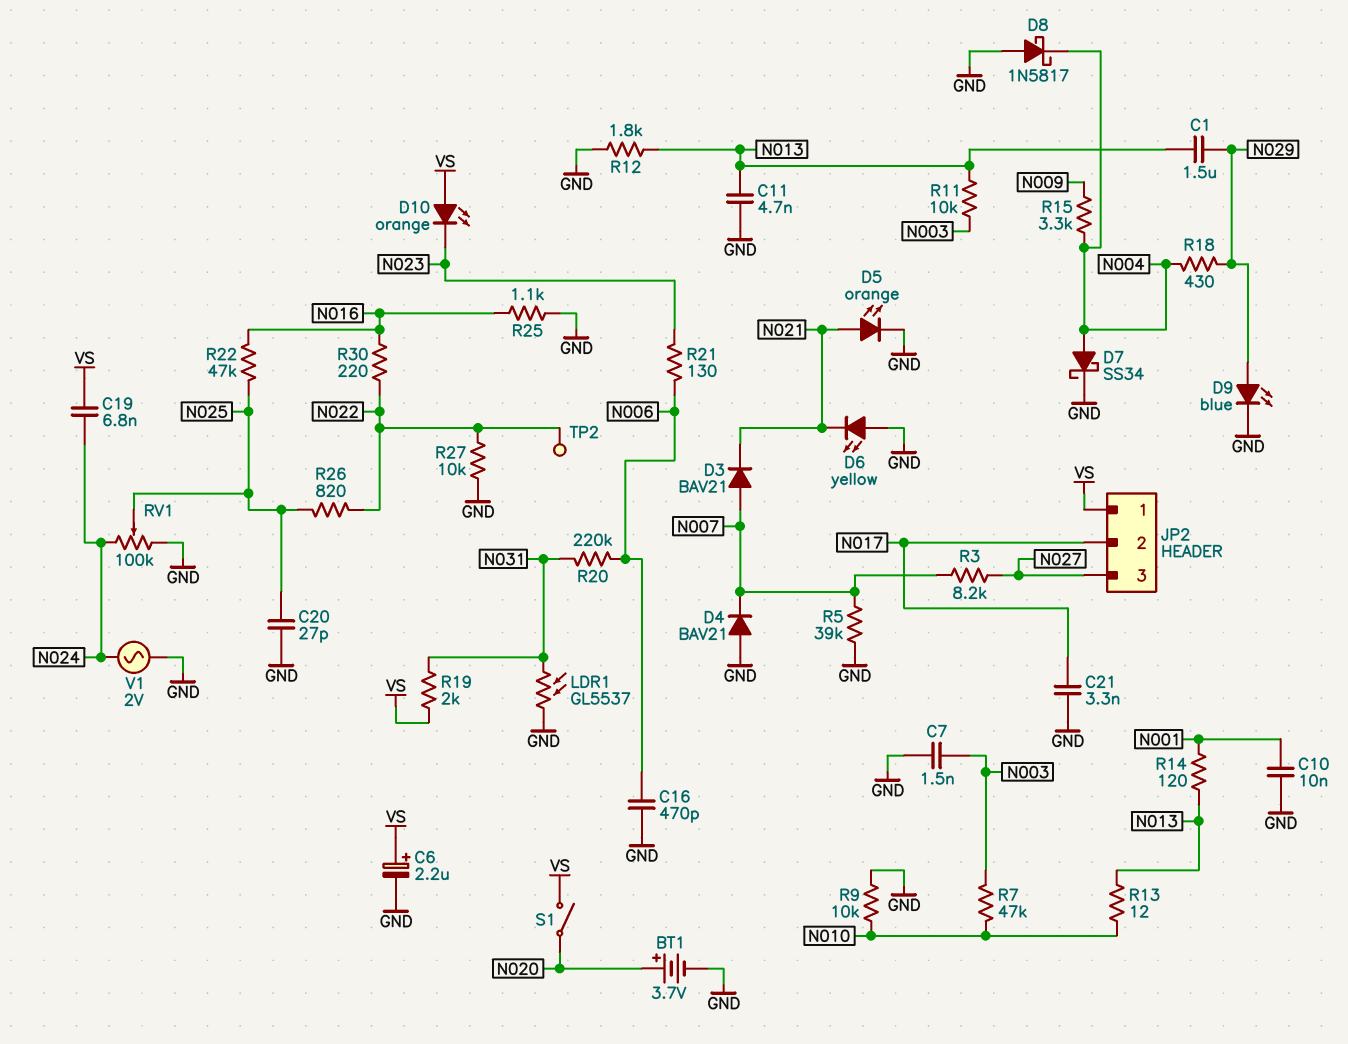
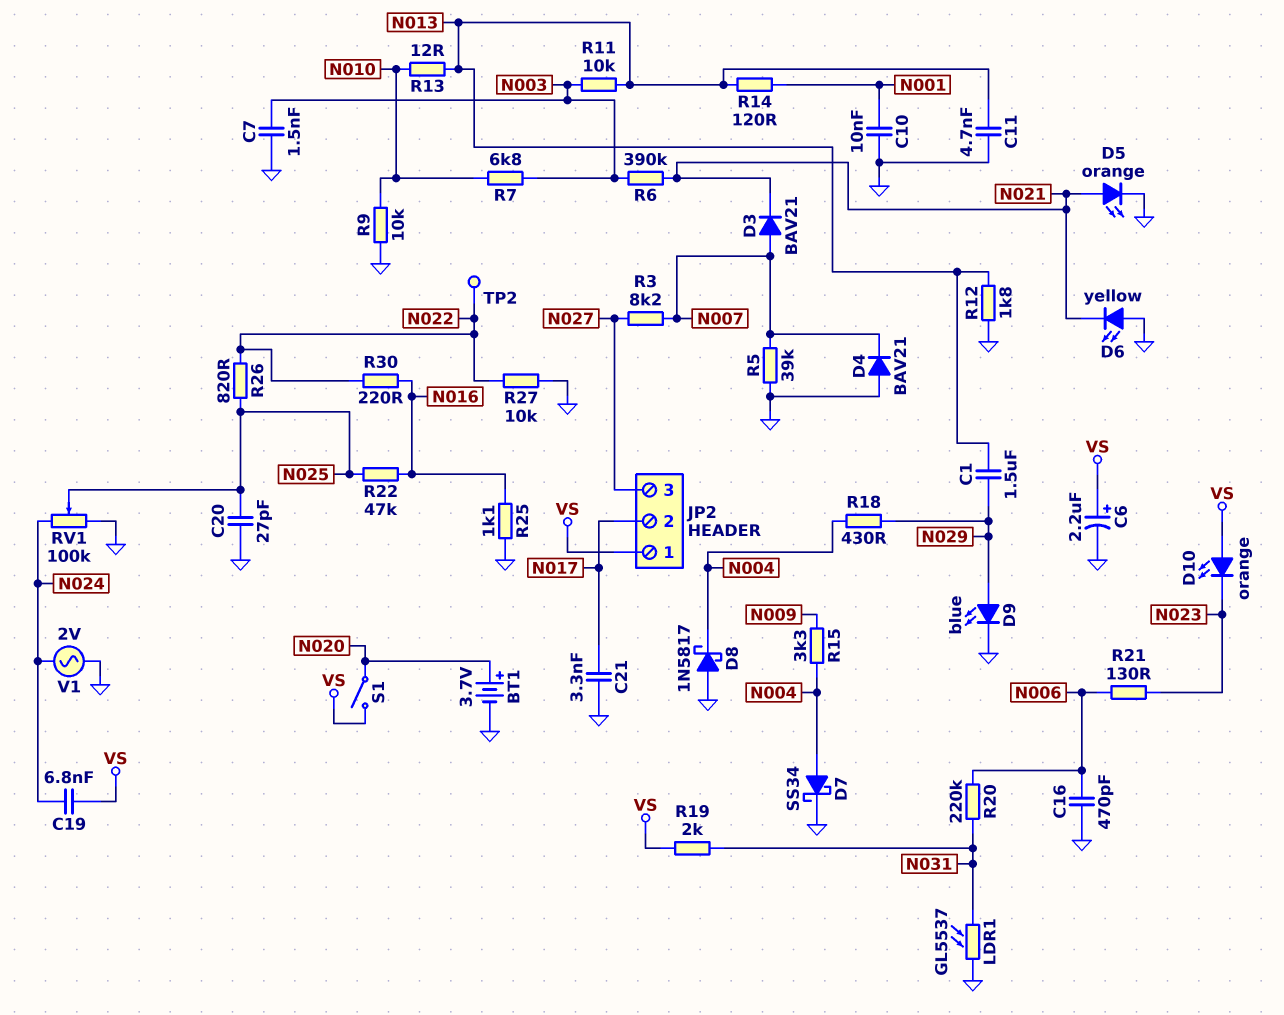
R6: none -> 390k (N003, N021)
R7: 47k (N003, N010) -> 6.8k (N003, N010)

